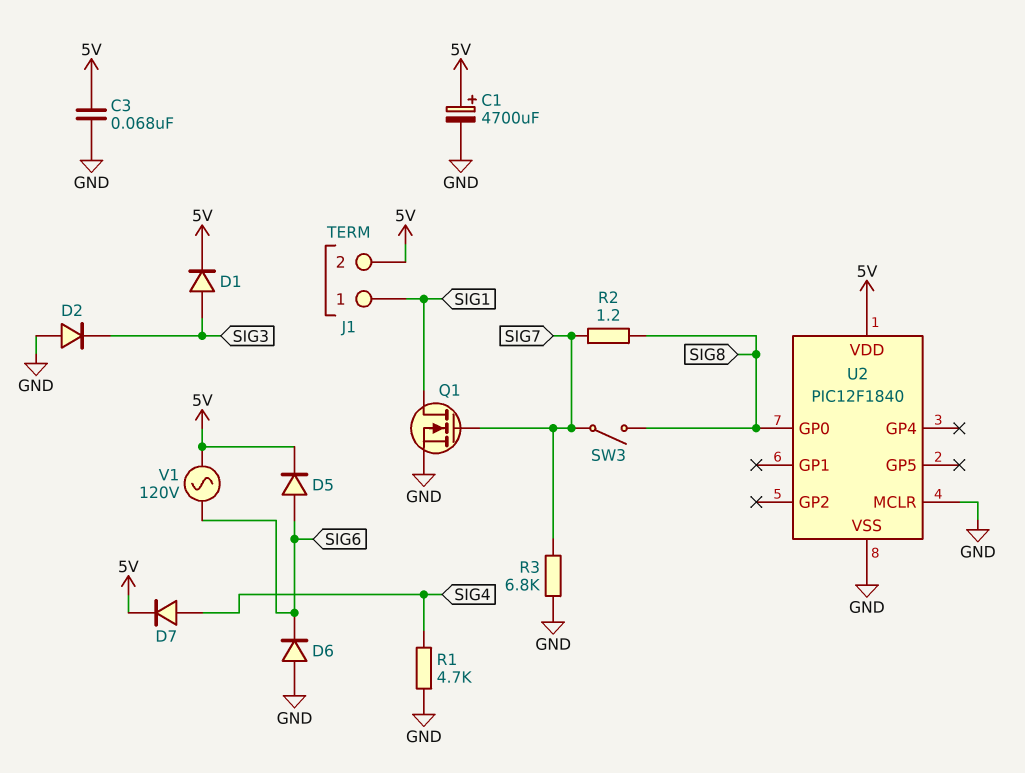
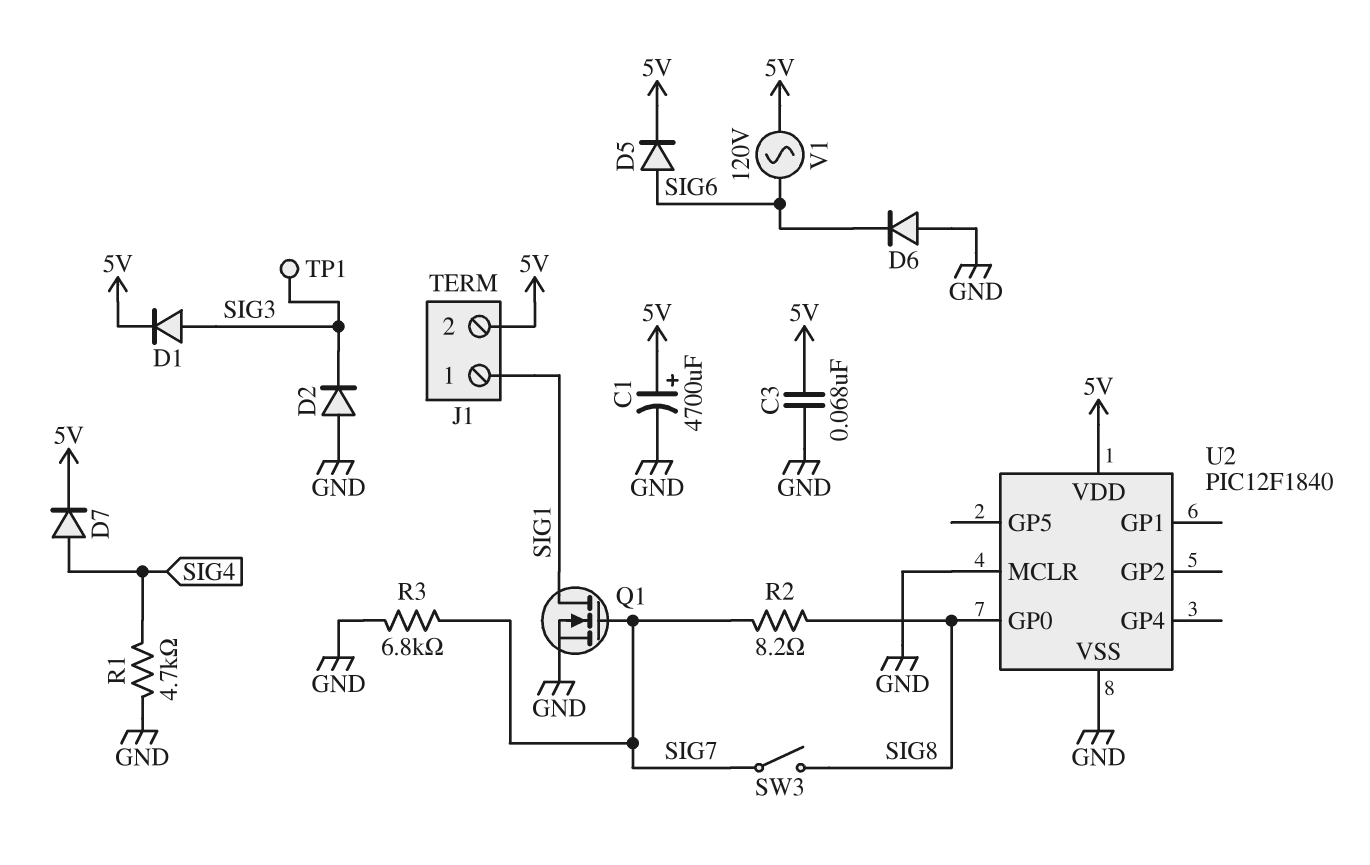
R2: 1.2 (SIG7, SIG8) -> 8.2 (SIG7, SIG8)
TP1: none -> test point (SIG3)

